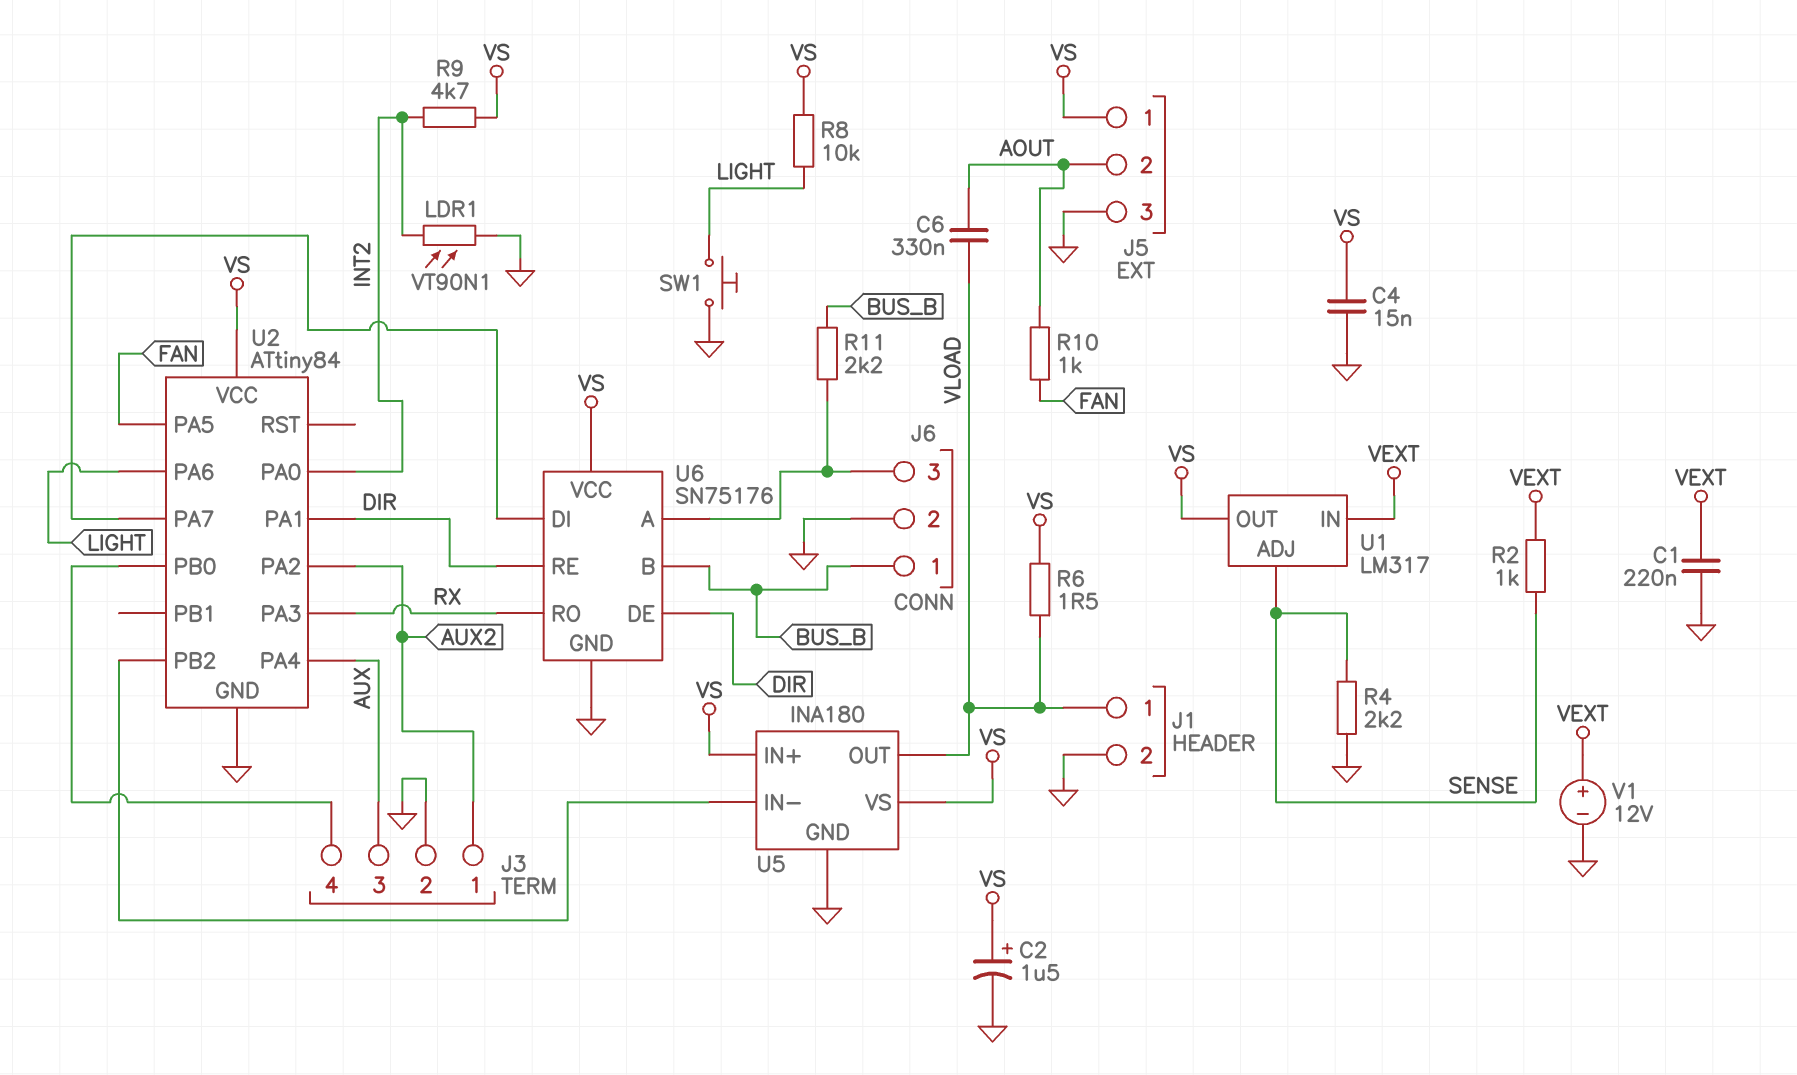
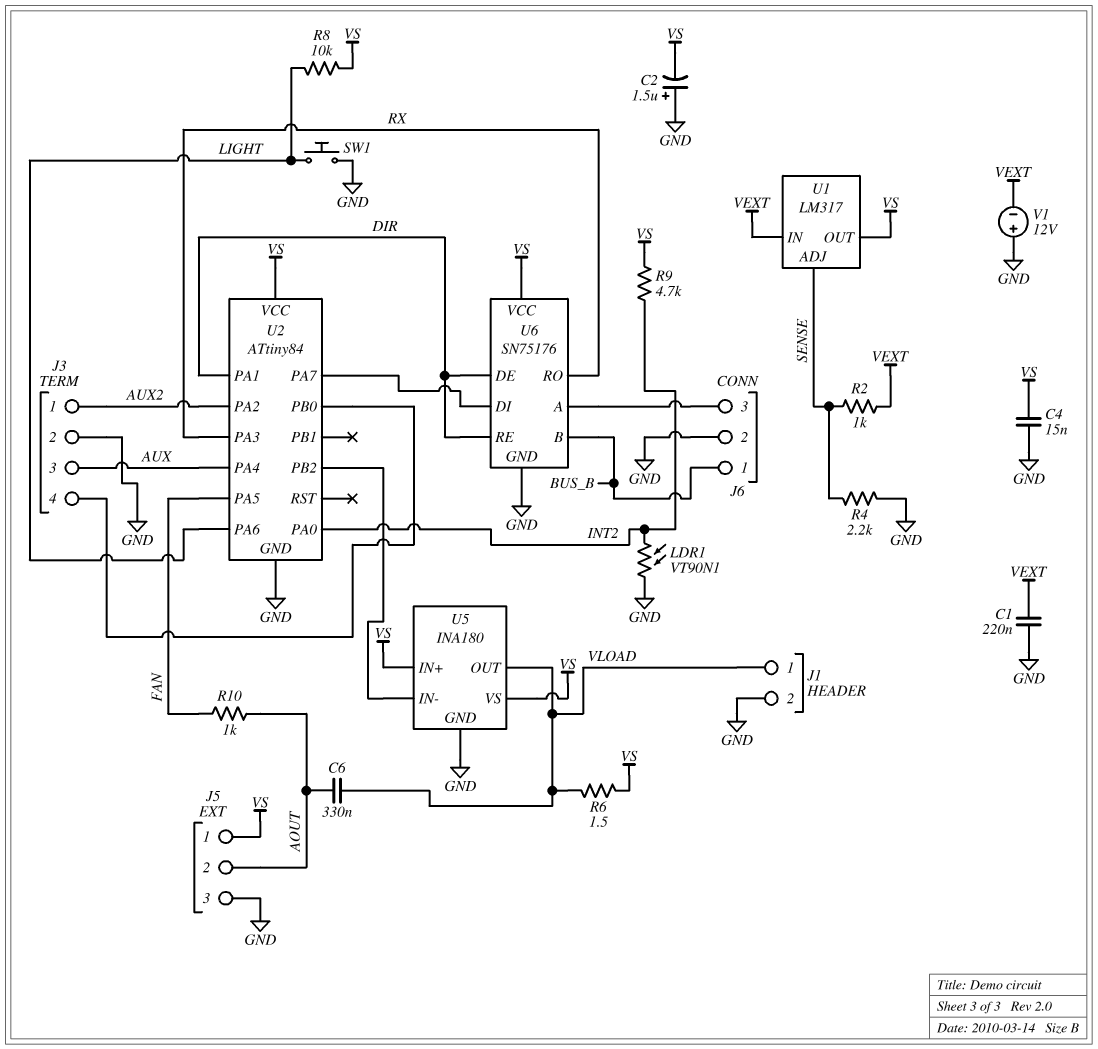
C2: 1.5uF (plus VS, minus GND) -> 1.5uF (plus GND, minus VS)
R11: 2.2k (BUS_B, J6/3) -> none
V1: 12V (plus VEXT, minus GND) -> 12V (plus GND, minus VEXT)

